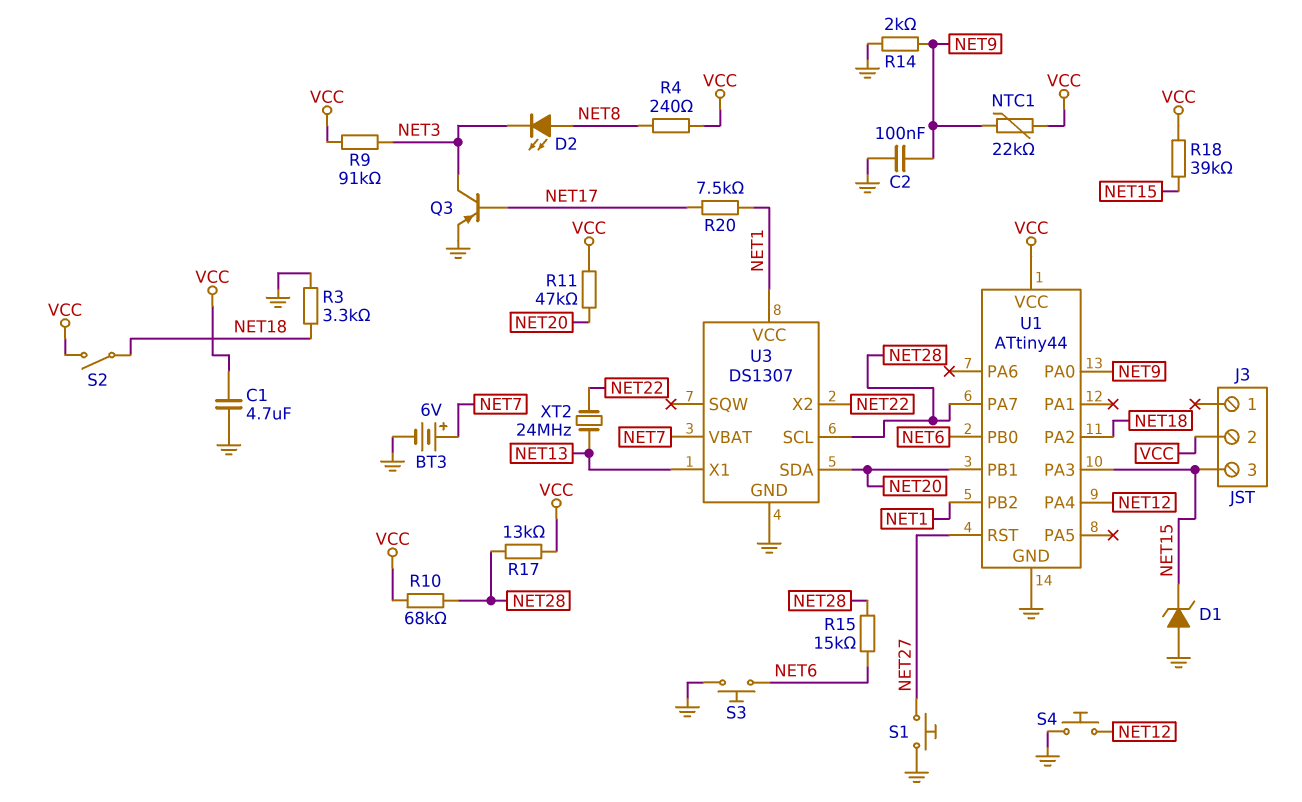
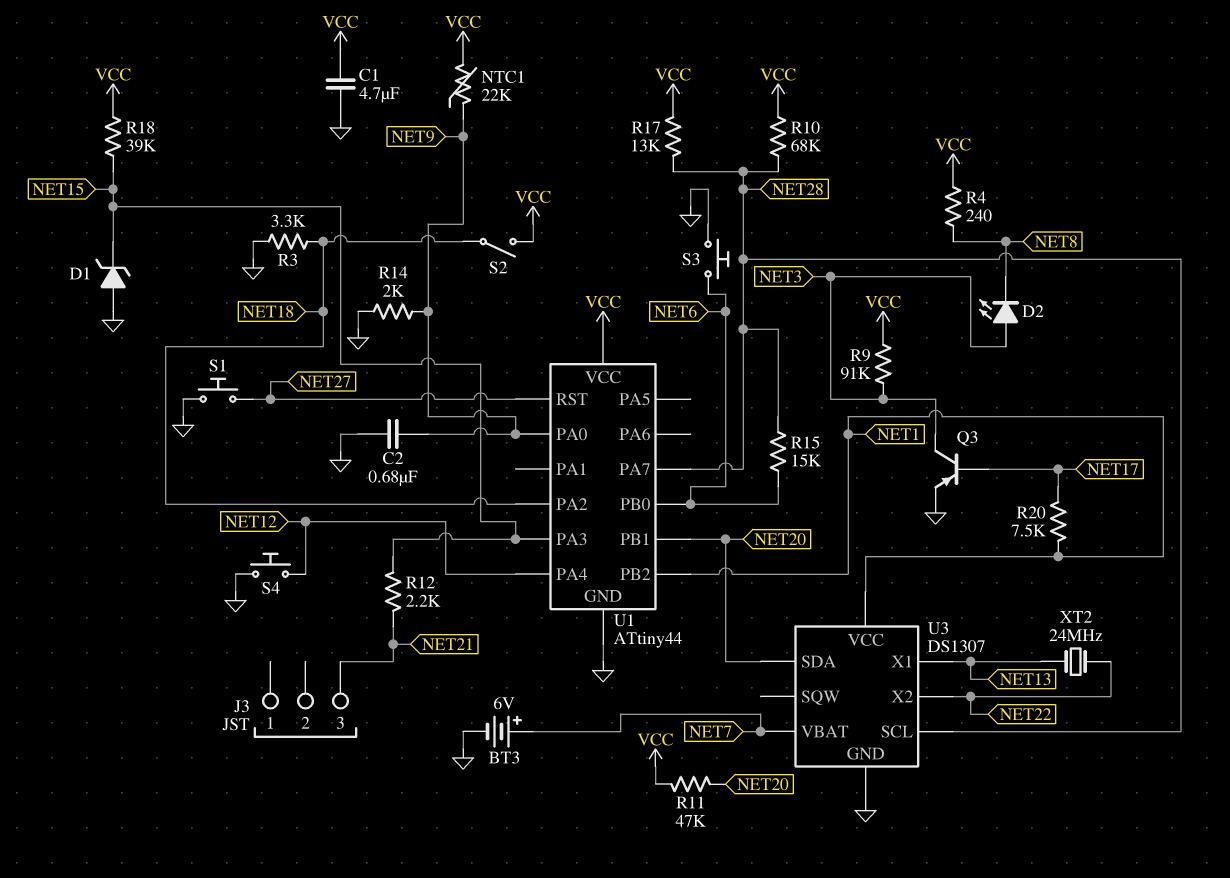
C2: 100nF (GND, NET9) -> 680nF (GND, NET9)
D2: LED (A NET8, K NET3) -> LED (A NET3, K NET8)
J3 pin 2: VCC -> none
J3 pin 3: NET15 -> NET21
R12: none -> 2.2k (NET15, NET21)

